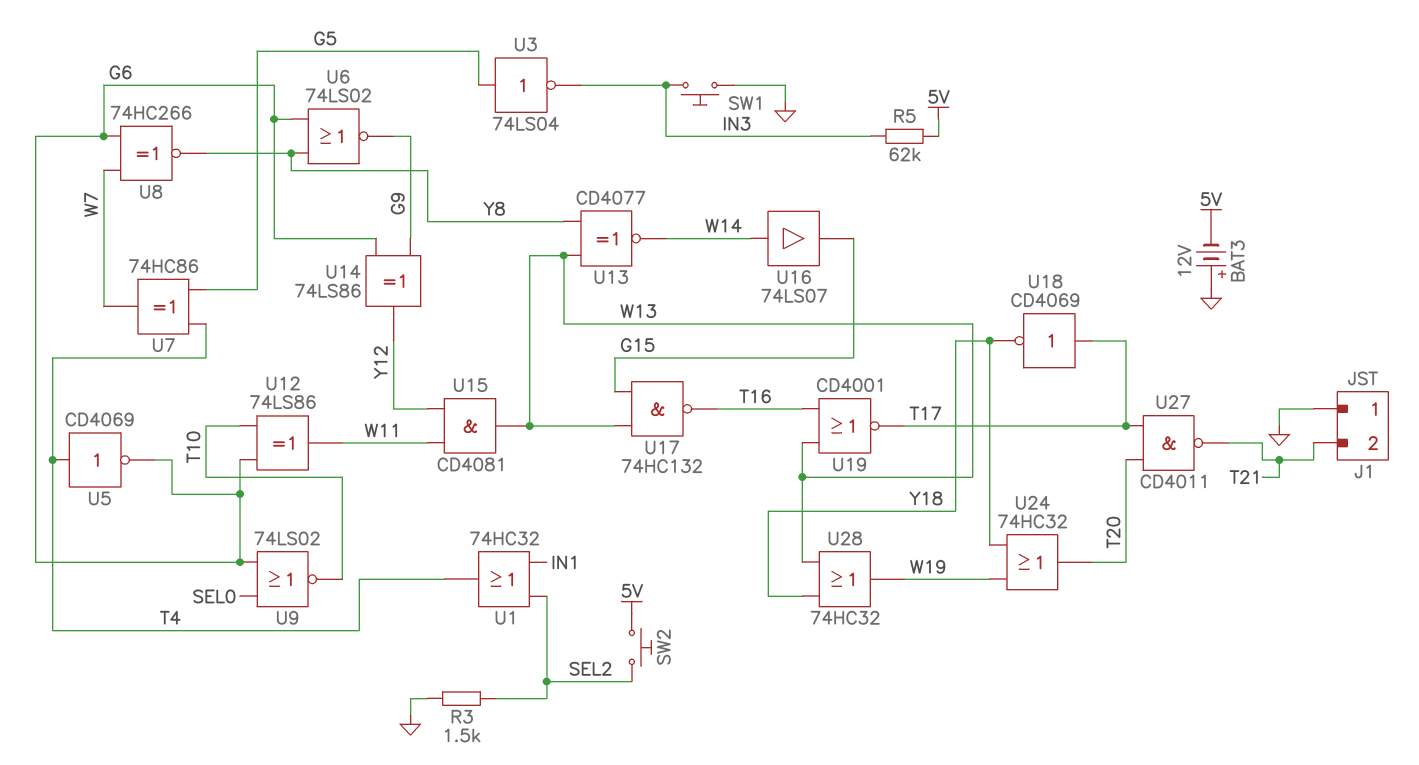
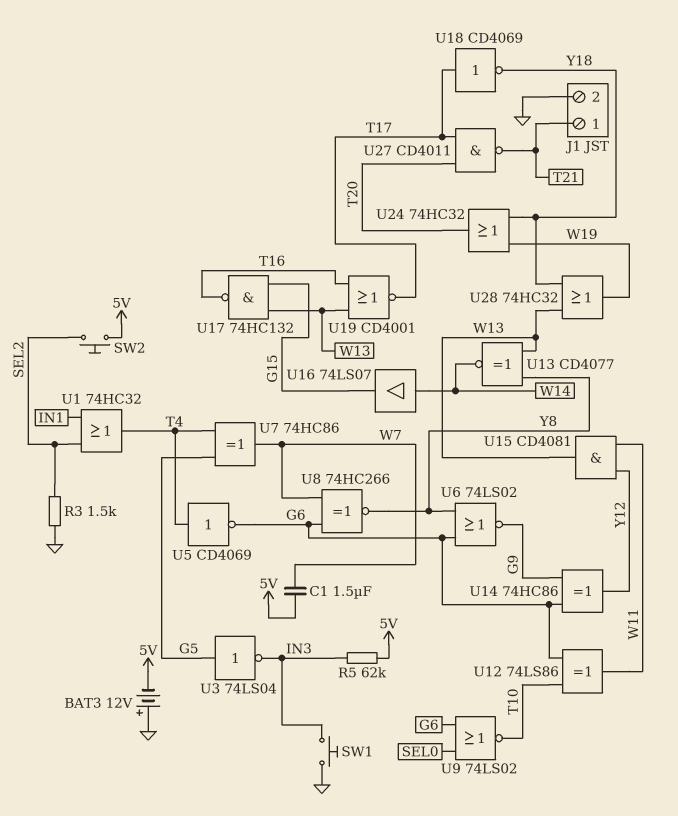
C1: none -> 1.5uF (5V, W7)
J1 pin 1: GND -> T21
J1 pin 2: T21 -> GND
U14: XOR 74LS86 (in G6, in G9, out Y12) -> XOR 74HC86 (in G6, in G9, out Y12)

